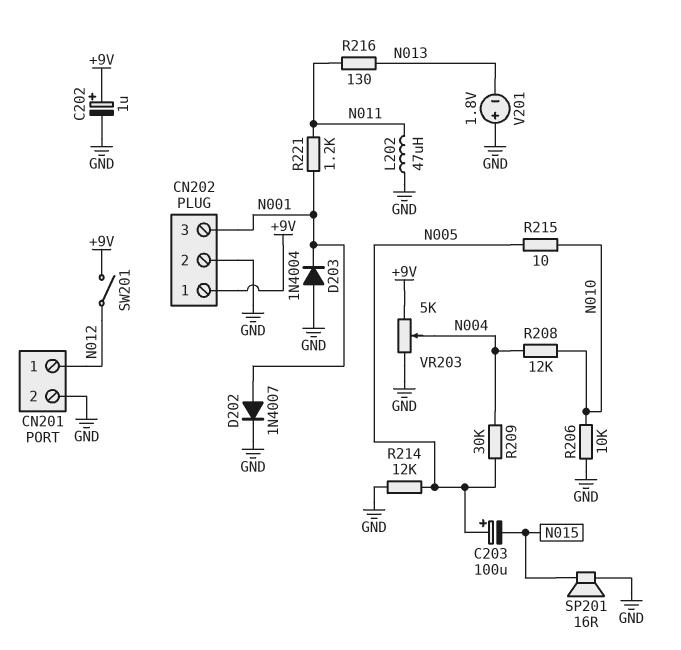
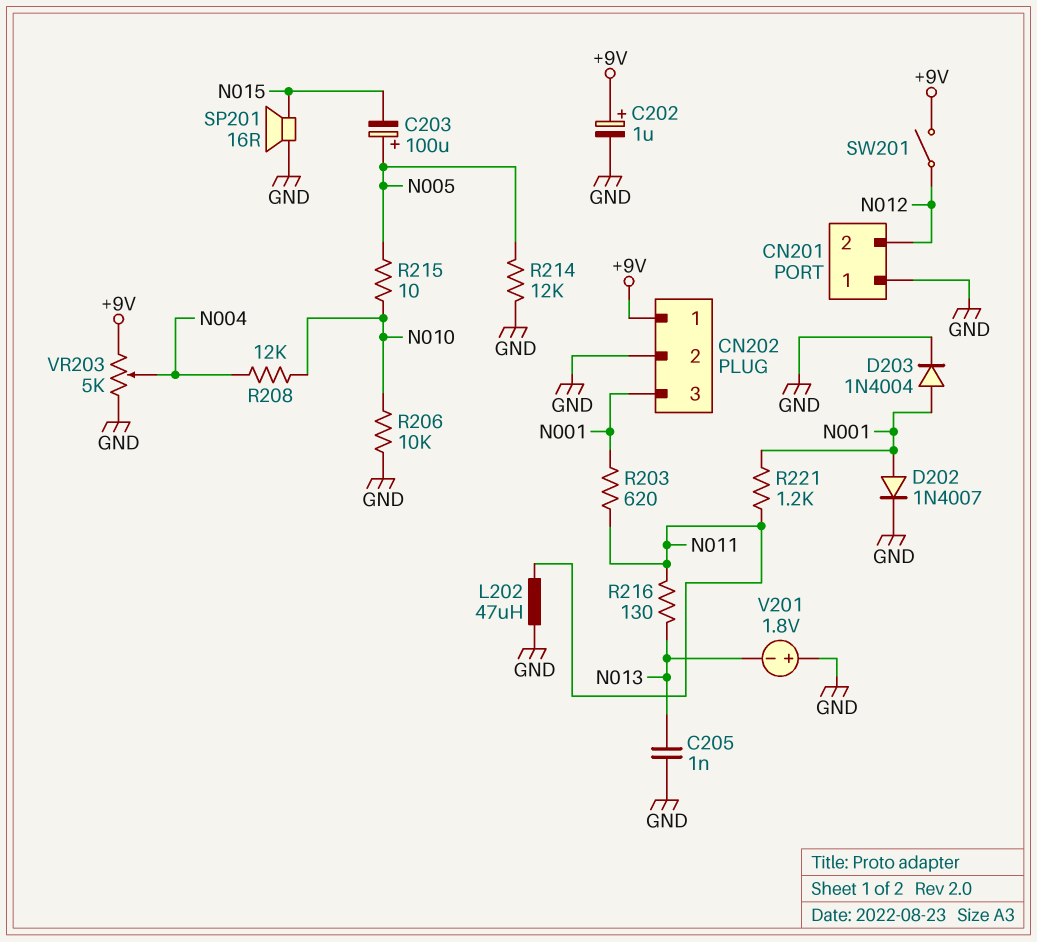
C205: none -> 1nF (GND, N013)
CN201 pin 1: N012 -> GND
CN201 pin 2: GND -> N012
D203: diode 1N4004 (A GND, K N001) -> diode 1N4004 (A N001, K GND)
R203: none -> 620 (N001, N011)
R209: 30k (N004, N005) -> none

